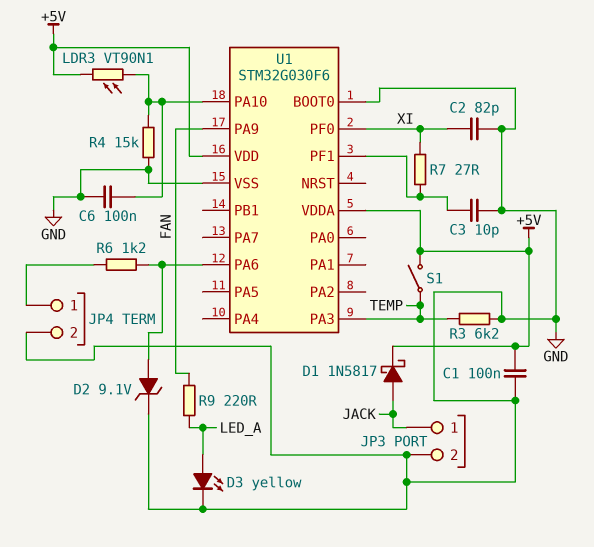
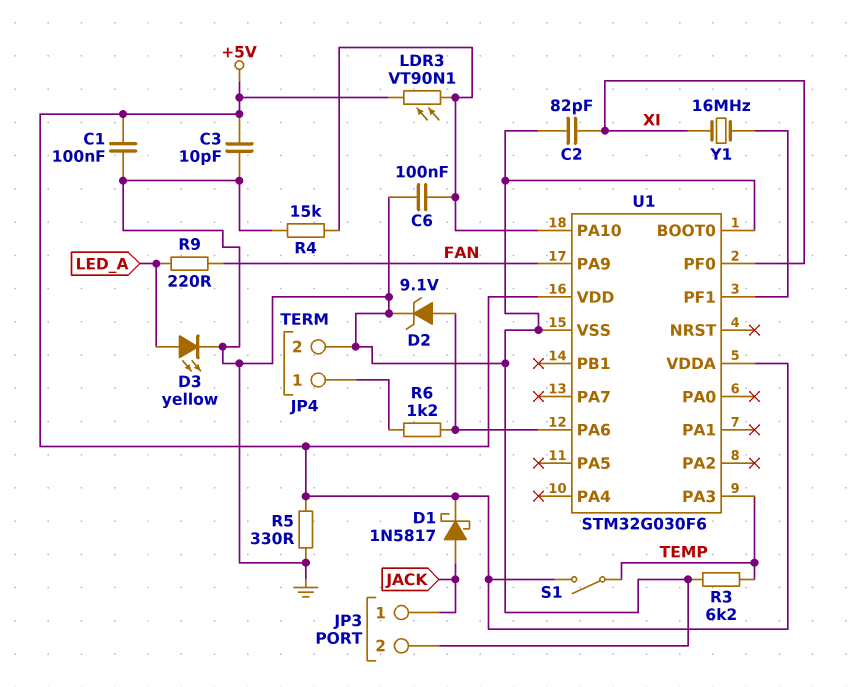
C3: 10pF (GND, U1/PF1) -> 10pF (+5V, GND)
R5: none -> 330 (+5V, GND)
R7: 27 (U1/PF1, XI) -> none
Y1: none -> 16MHz (U1/PF1, XI)

